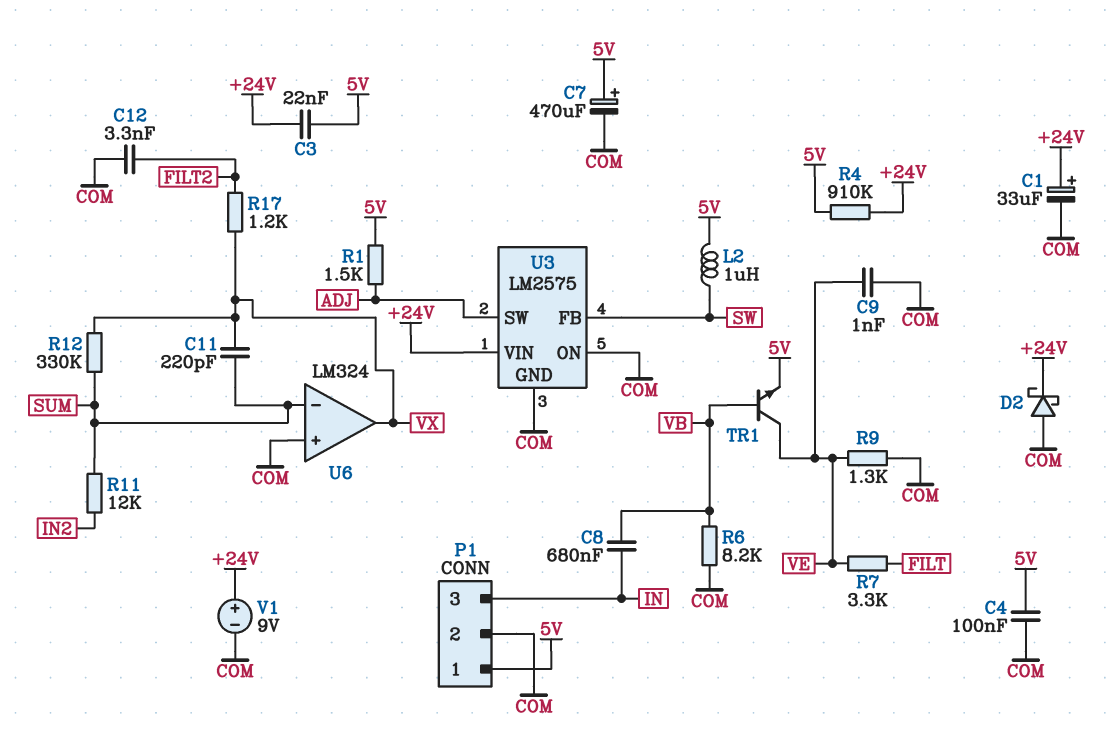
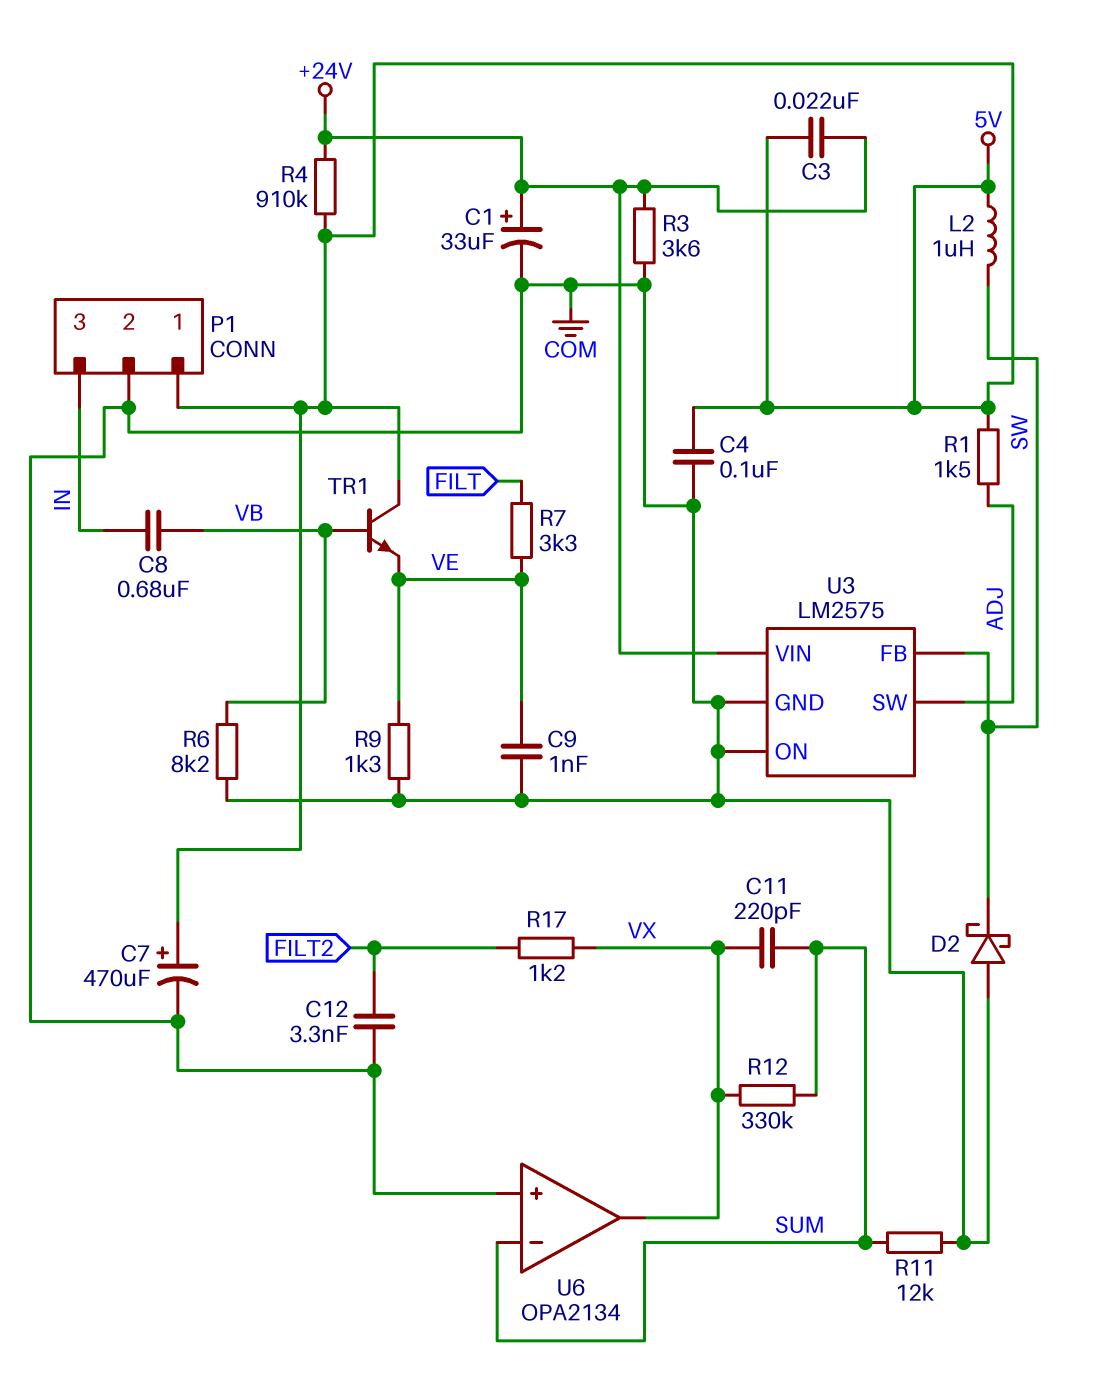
D2: schottky (A COM, K +24V) -> schottky (A COM, K SW)
R3: none -> 3.6k (+24V, COM)
R11: 12k (IN2, SUM) -> 12k (COM, SUM)
TR1: NPN (B VB, C VE, E 5V) -> NPN (B VB, C 5V, E VE)
U6: LM324 -> OPA2134
V1: 9V (plus +24V, minus COM) -> none

